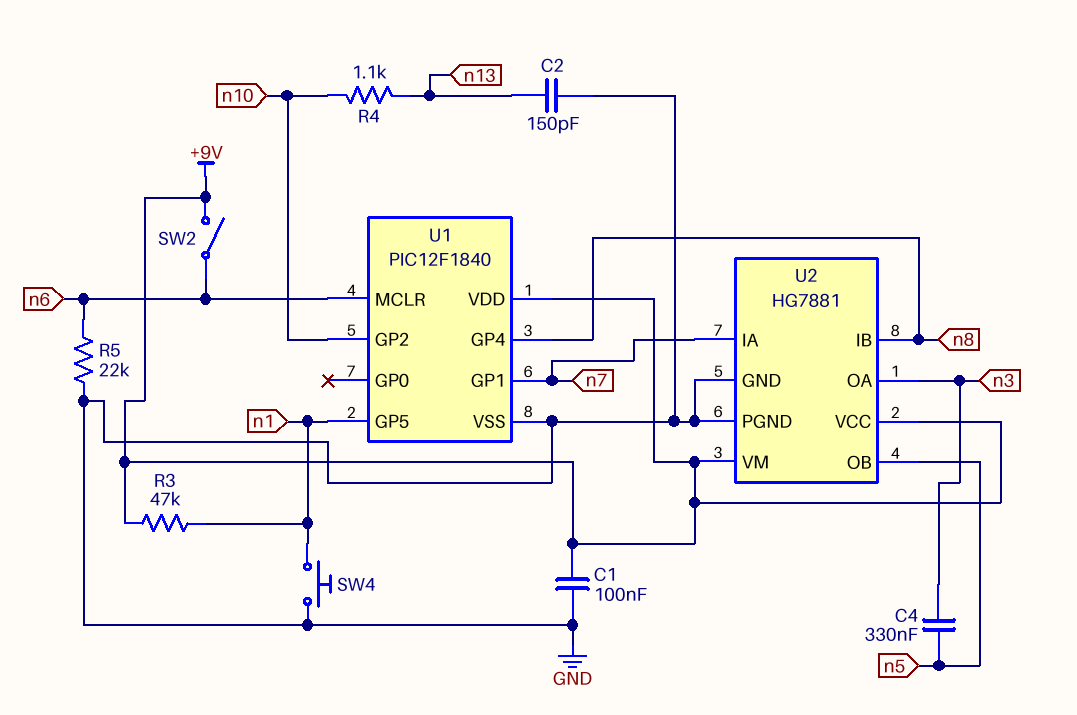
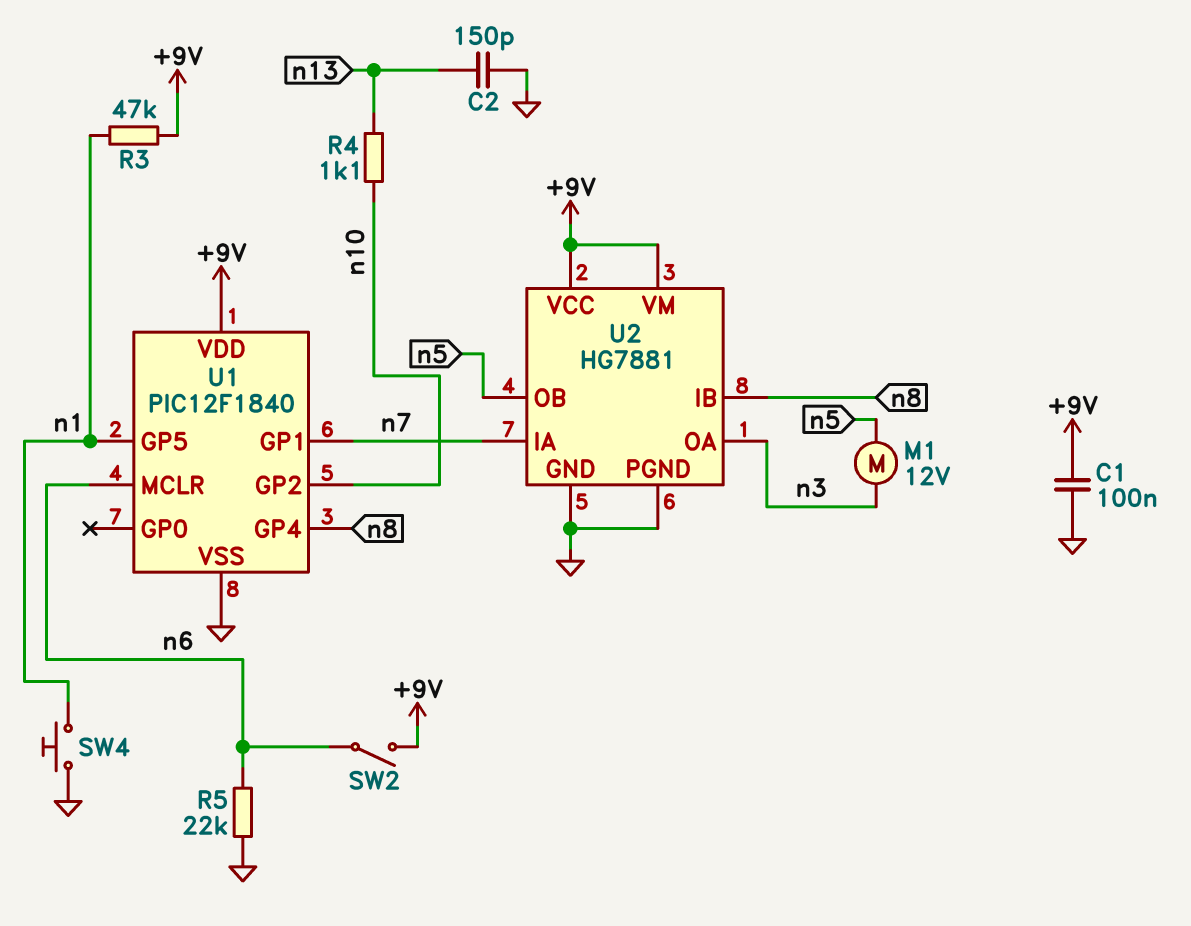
C4: 330nF (n3, n5) -> none
M1: none -> motor 12V (n3, n5)

